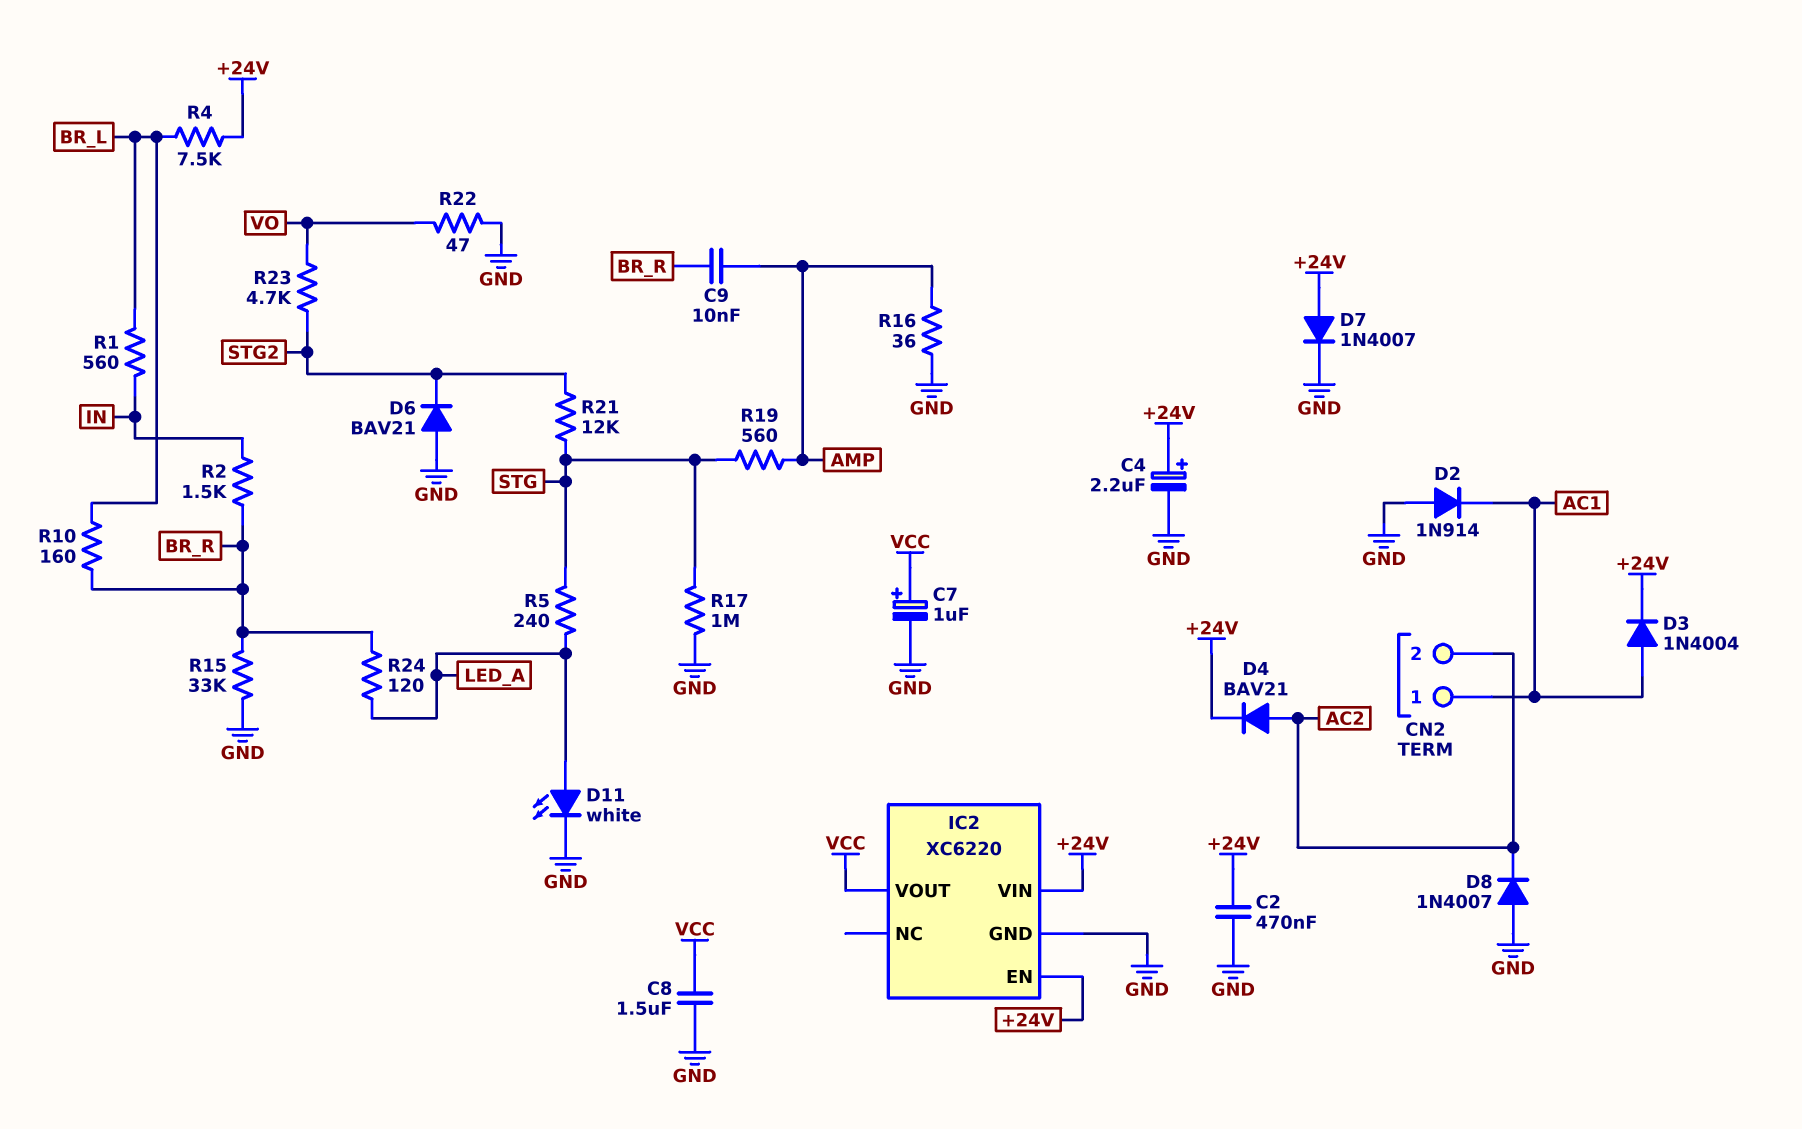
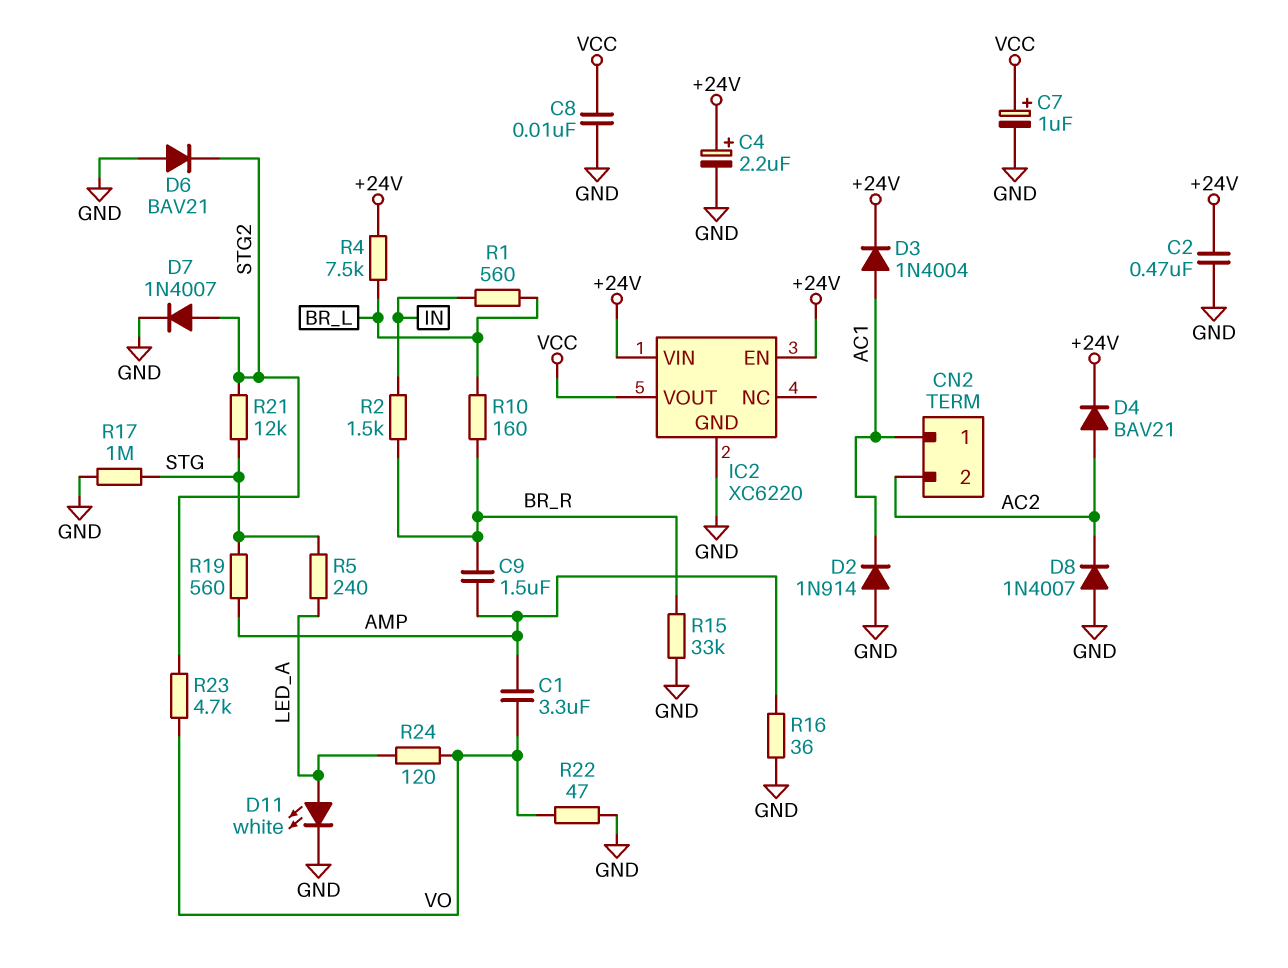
C1: none -> 3.3uF (AMP, VO)
C8: 1.5uF (GND, VCC) -> 10nF (GND, VCC)
C9: 10nF (AMP, BR_R) -> 1.5uF (AMP, BR_R)
D7: diode 1N4007 (A +24V, K GND) -> diode 1N4007 (A STG2, K GND)
R24: 120 (BR_R, LED_A) -> 120 (LED_A, VO)

